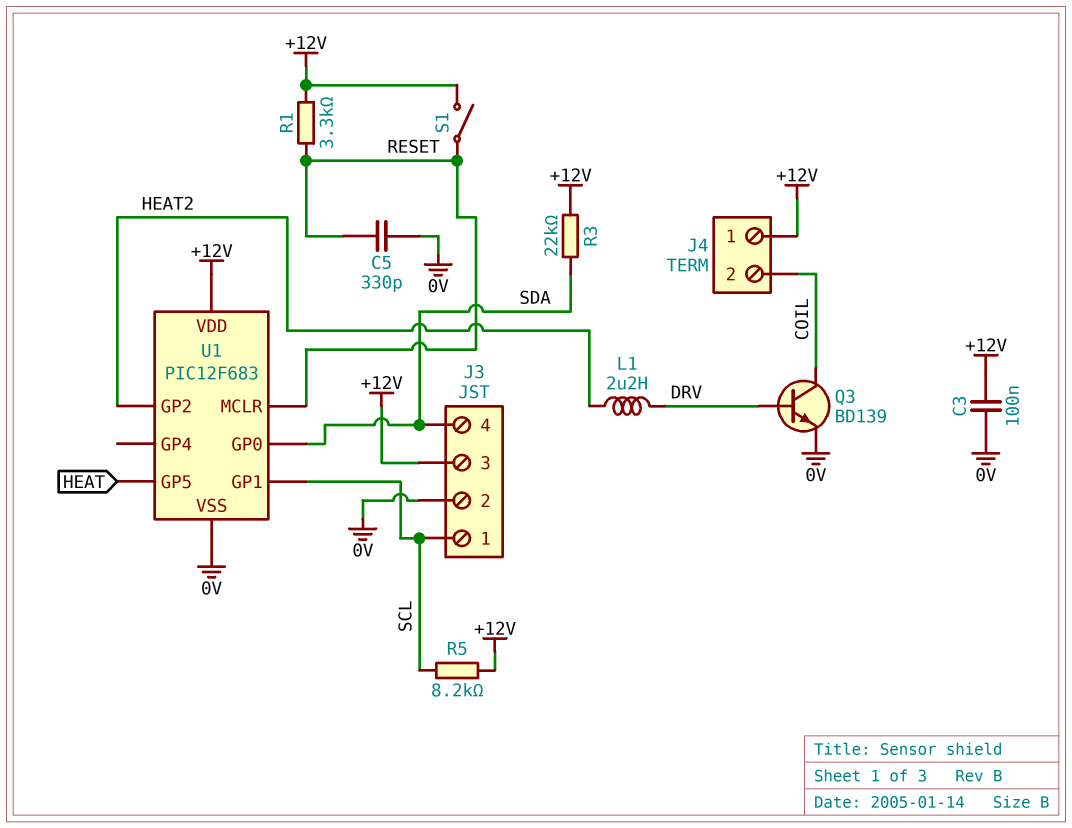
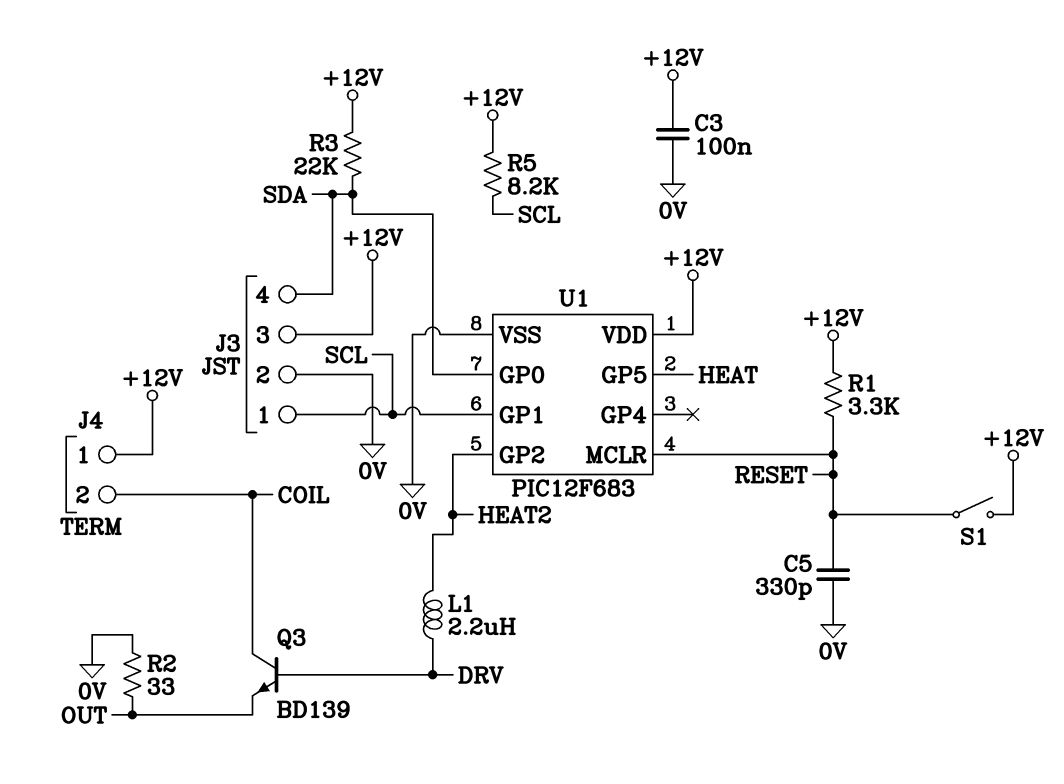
Q3: NPN BD139 (B DRV, C COIL, E 0V) -> NPN BD139 (B DRV, C COIL, E OUT)
R2: none -> 33 (0V, OUT)

